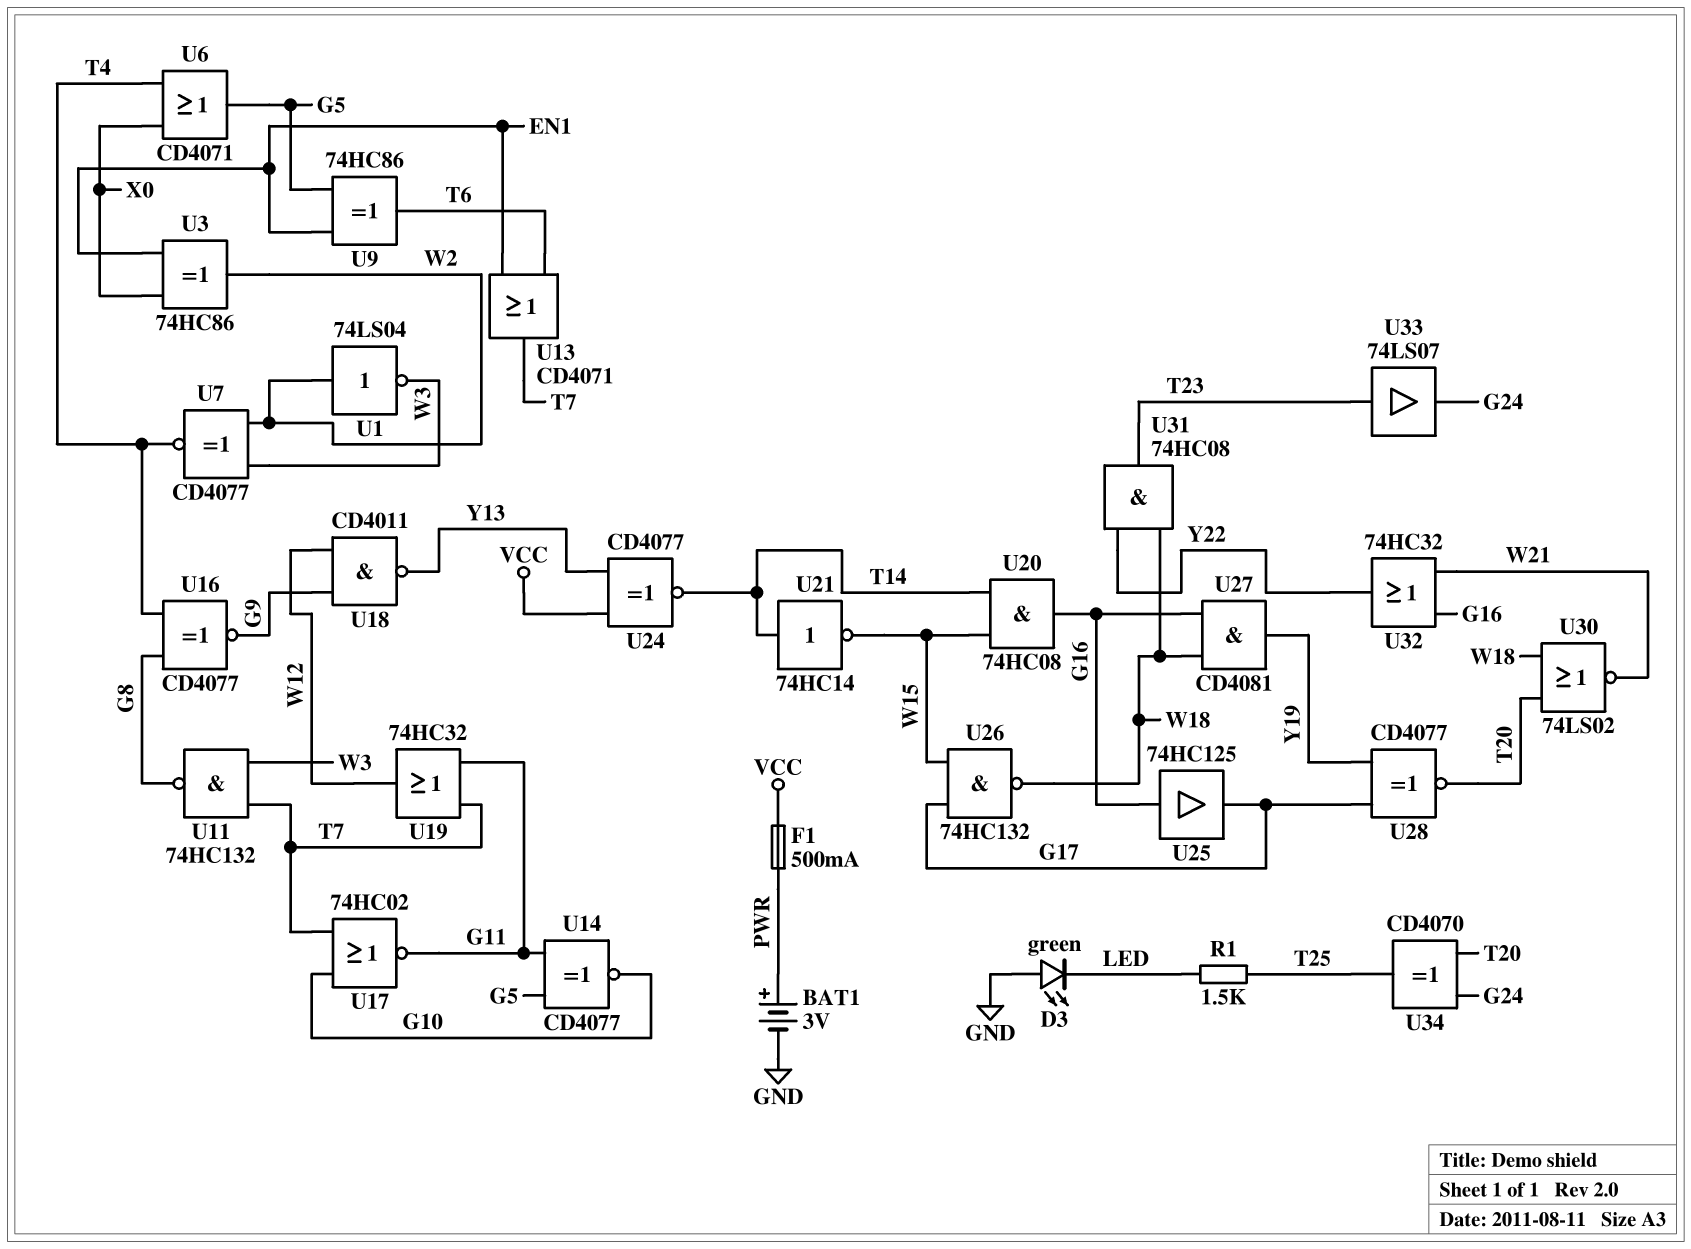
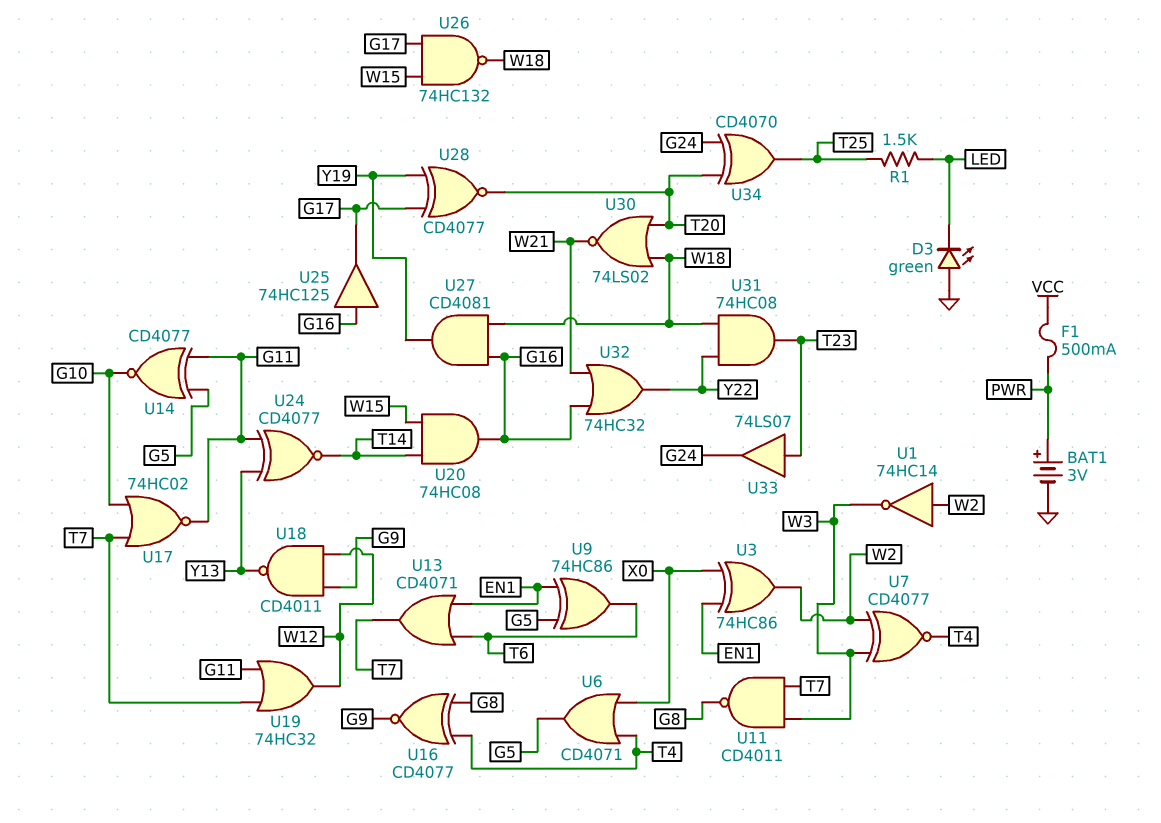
U1: NOT 74LS04 (in W2, out W3) -> NOT 74HC14 (in W2, out W3)
U11: NAND 74HC132 (in T7, in W3, out G8) -> NAND CD4011 (in T7, in W3, out G8)
U21: NOT 74HC14 (in T14, out W15) -> none
U24: XNOR CD4077 (in VCC, in Y13, out T14) -> XNOR CD4077 (in G11, in Y13, out T14)

